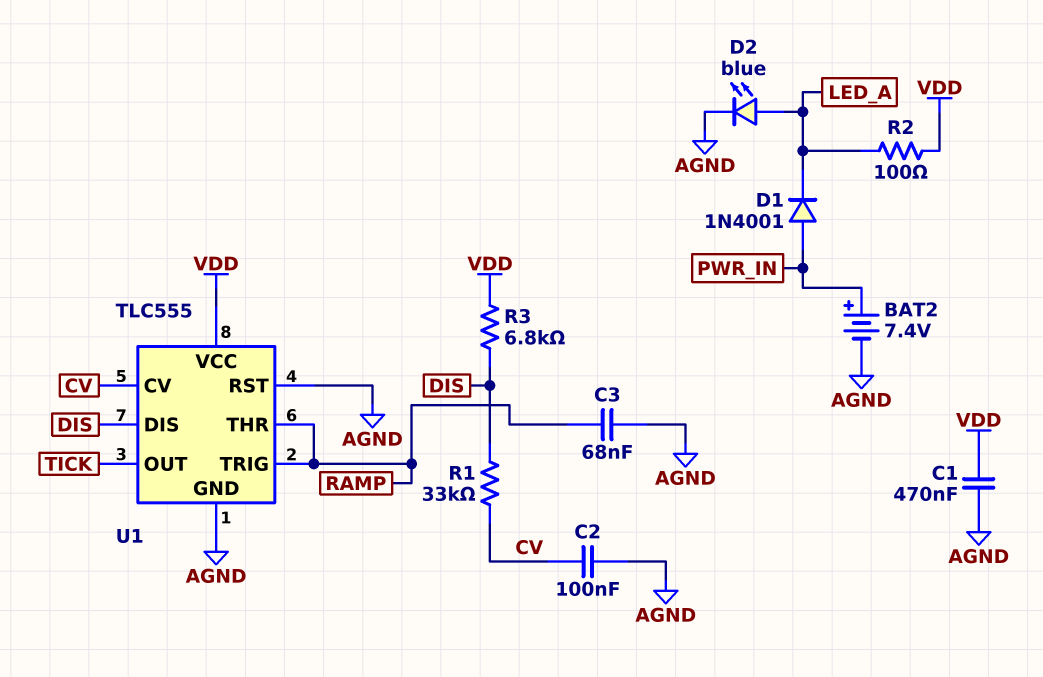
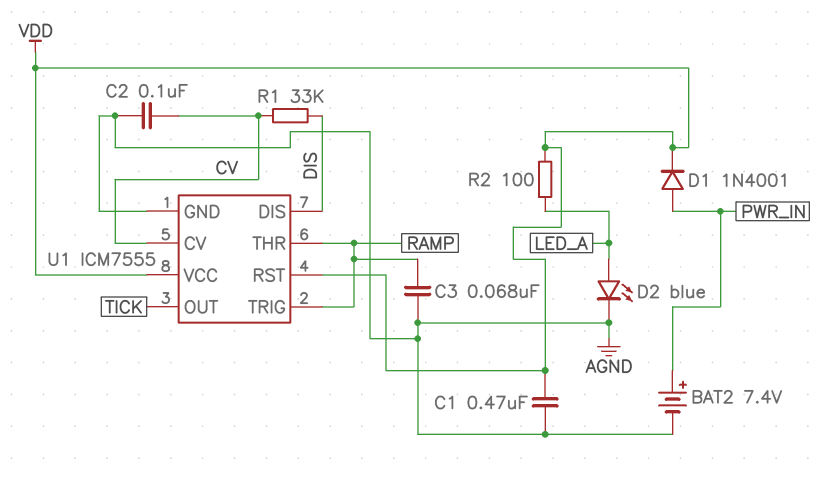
D1: diode 1N4001 (A PWR_IN, K LED_A) -> diode 1N4001 (A PWR_IN, K VDD)
R3: 6.8k (DIS, VDD) -> none
U1: TLC555 -> ICM7555
U1 pin RST: AGND -> VDD

